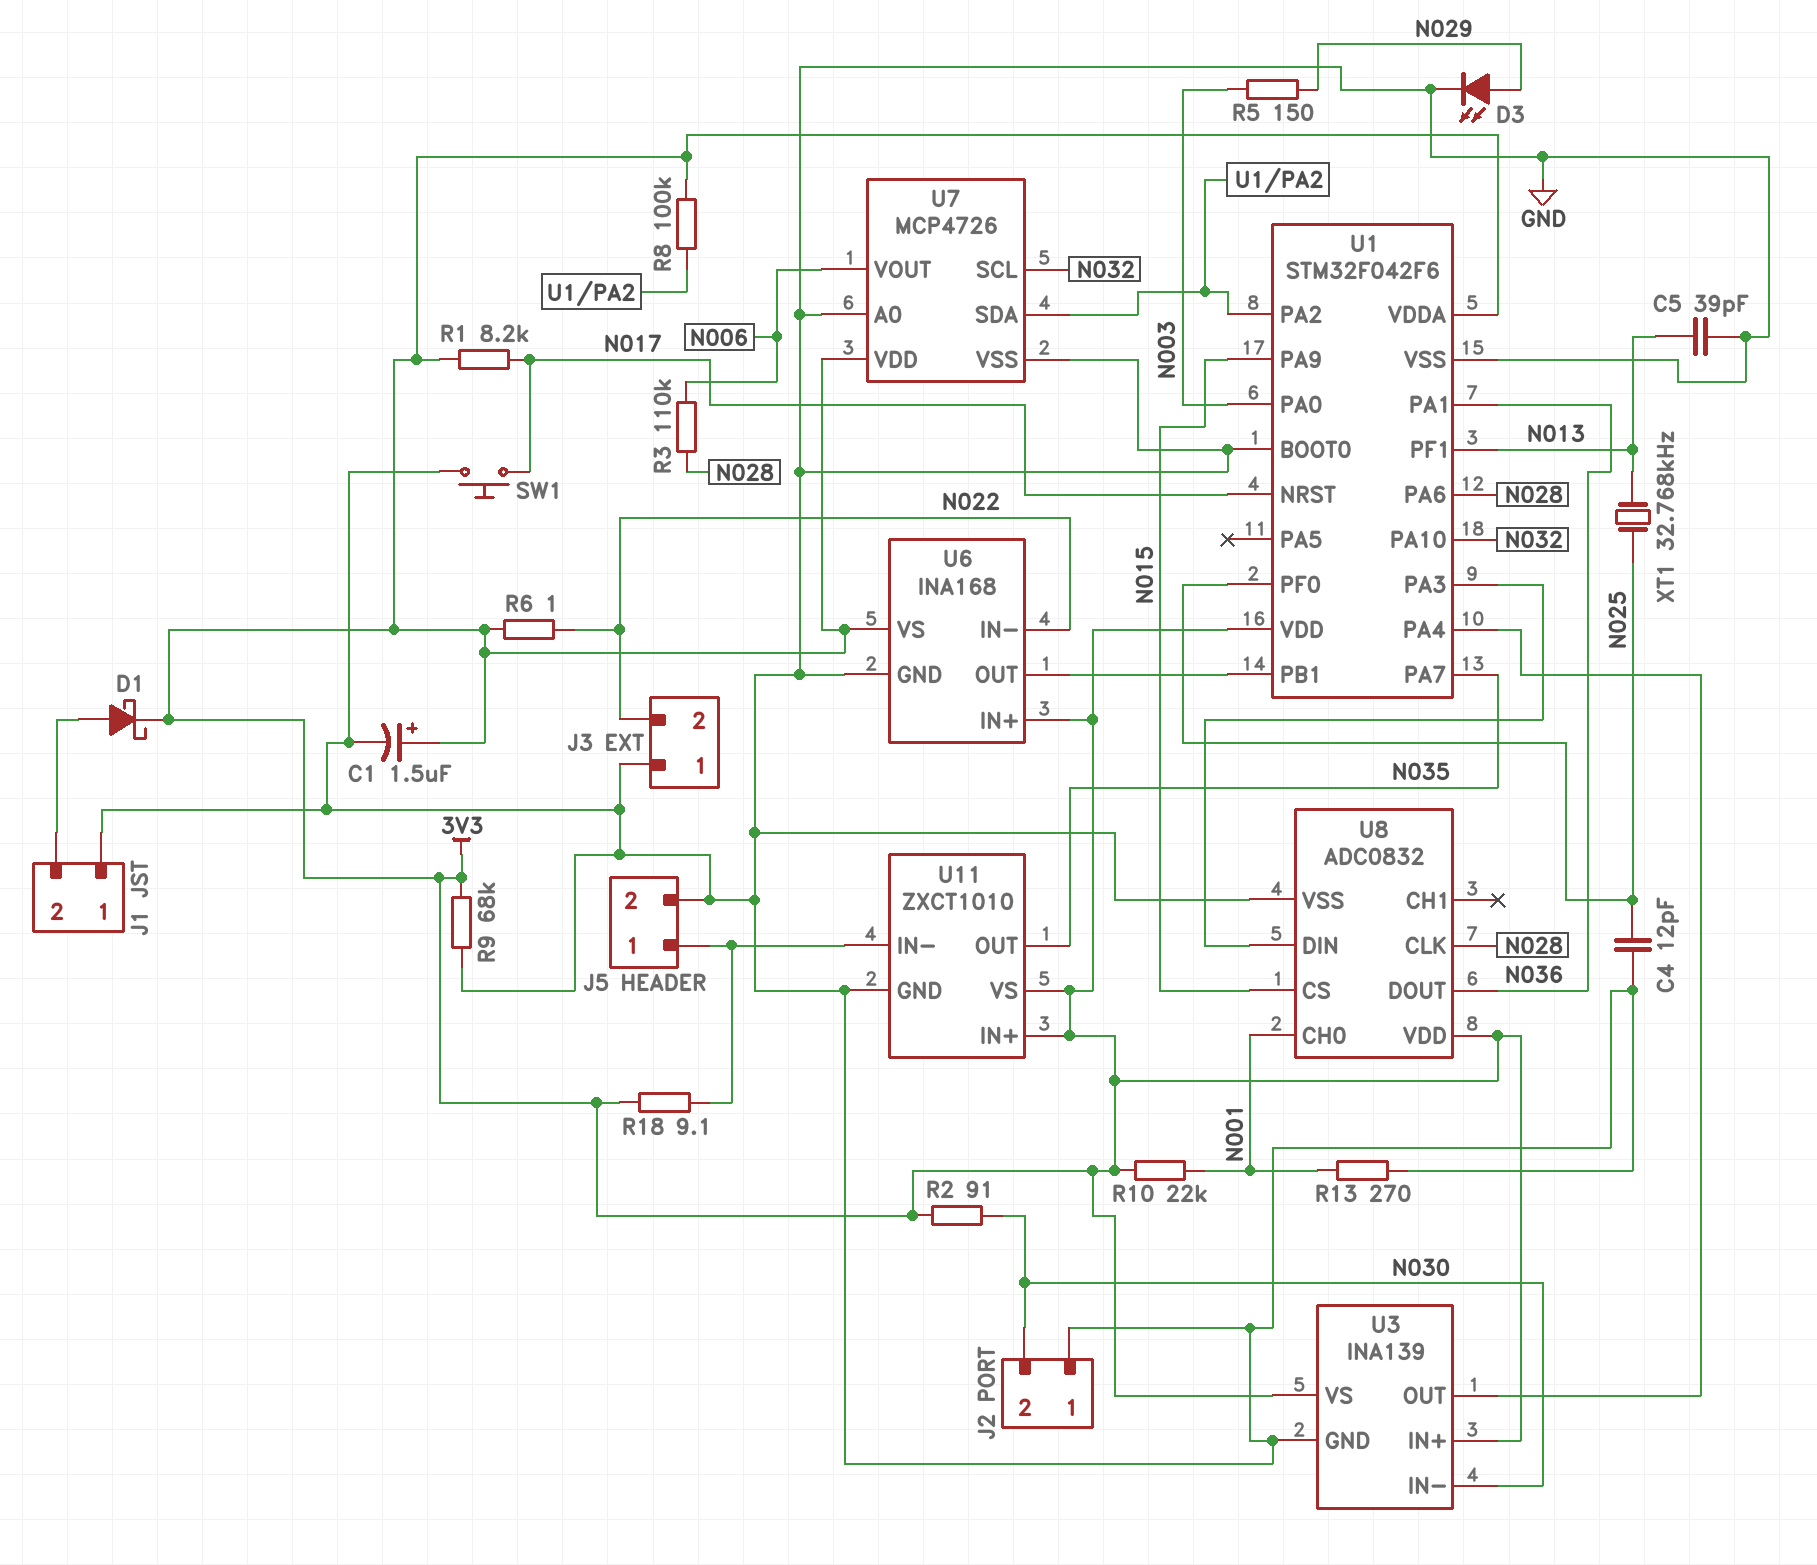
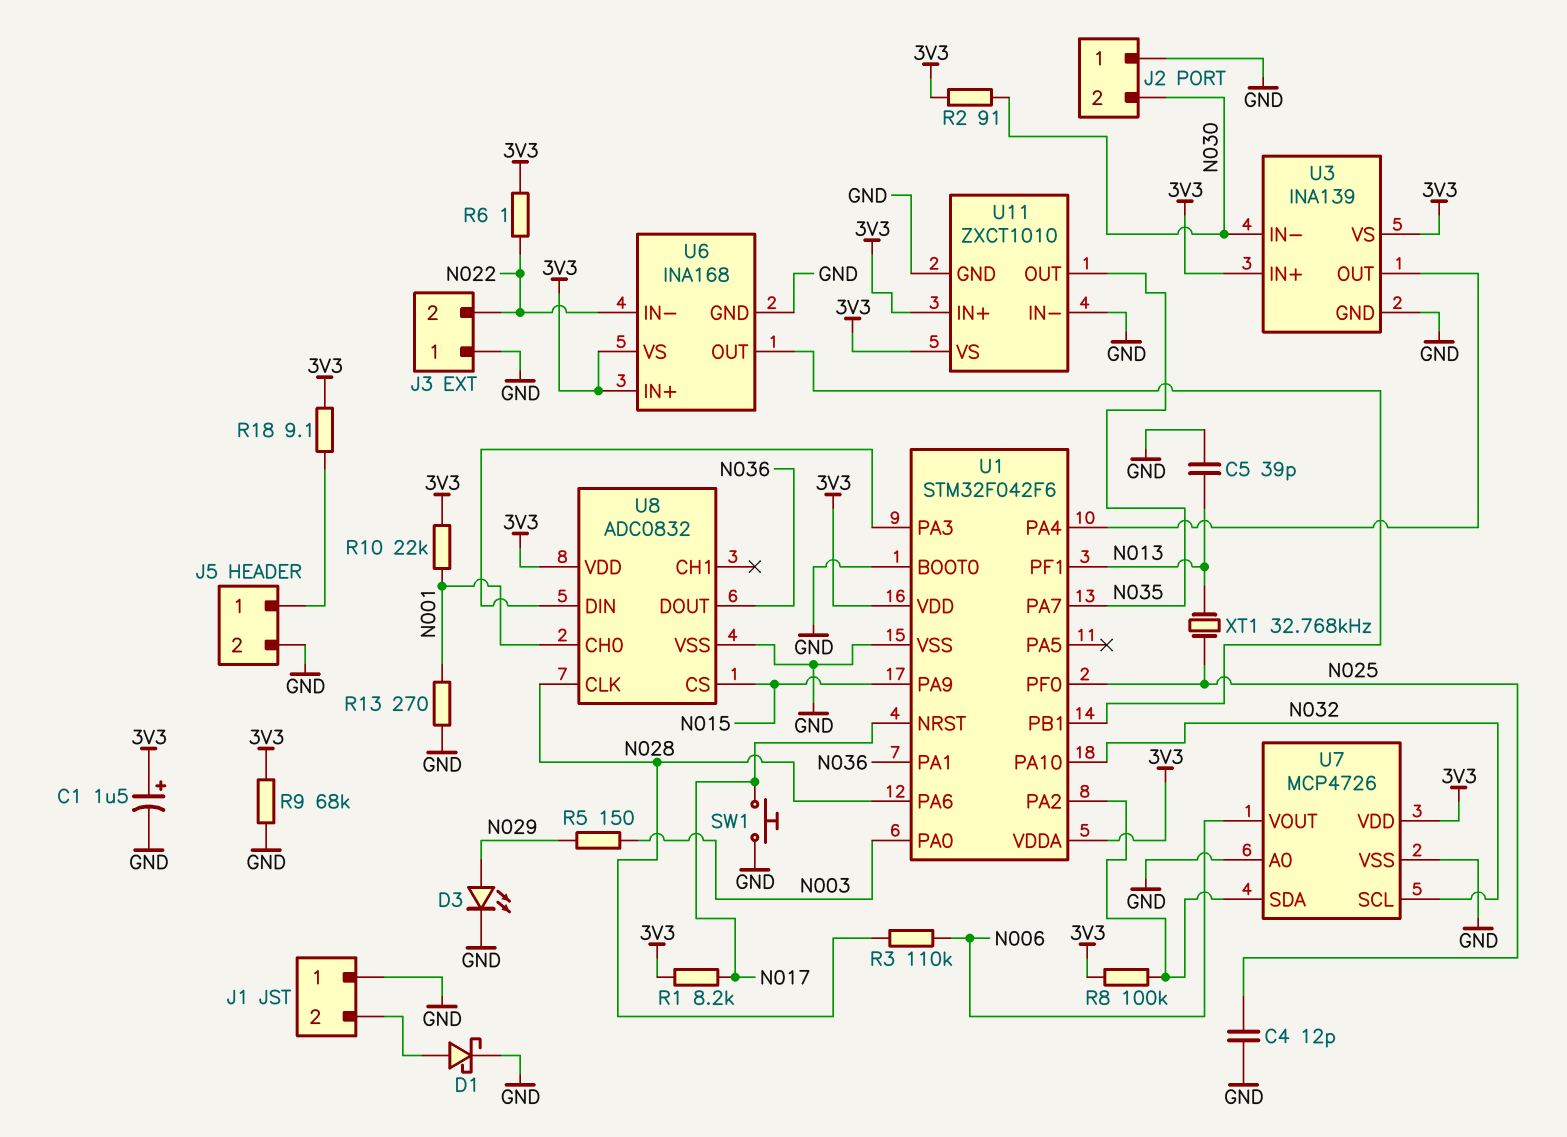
D1: schottky (A J1/2, K 3V3) -> schottky (A J1/2, K GND)
U11 pin IN-: J5/1 -> GND

